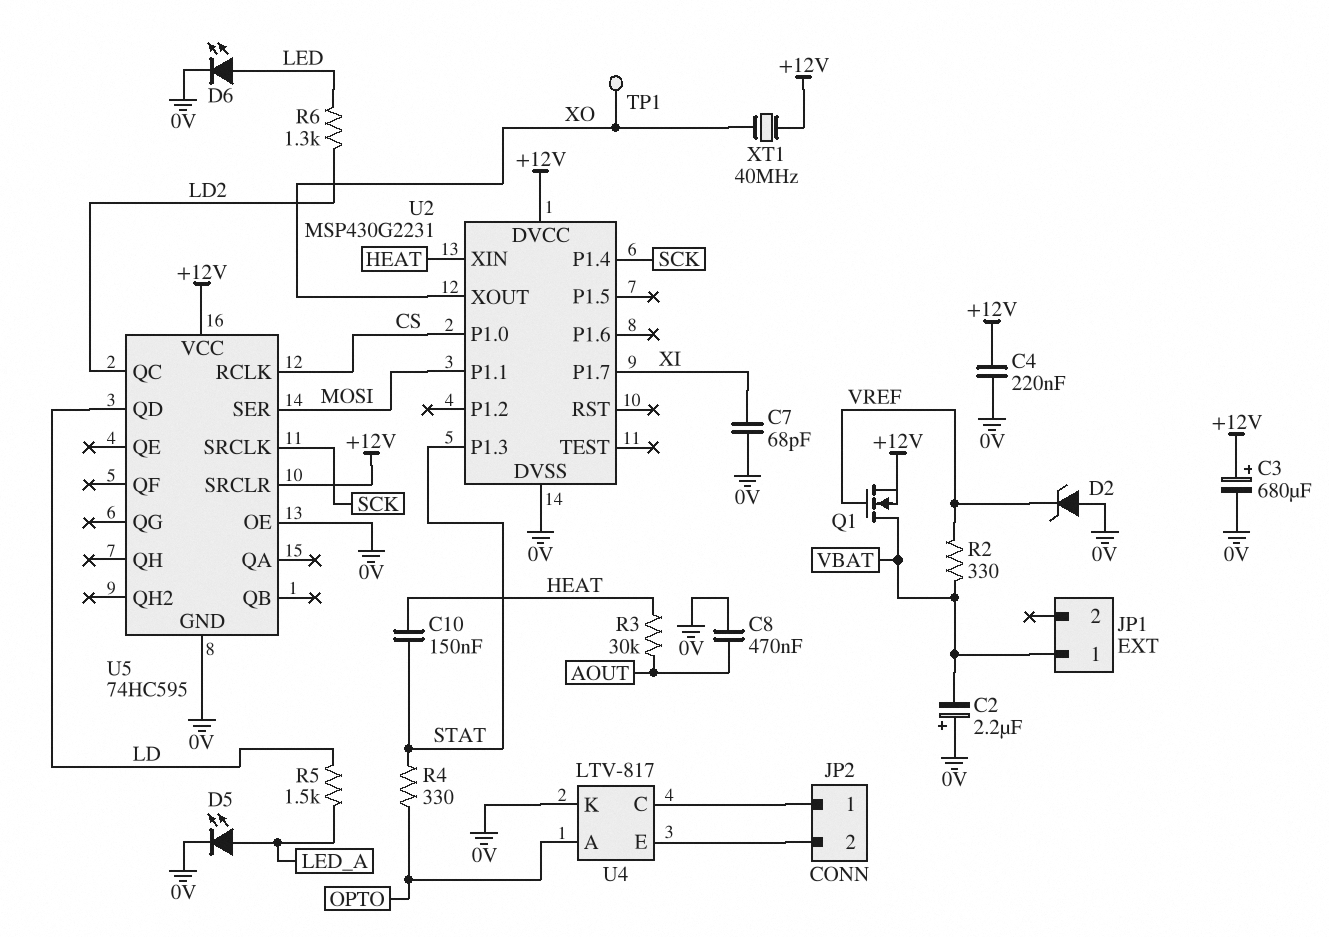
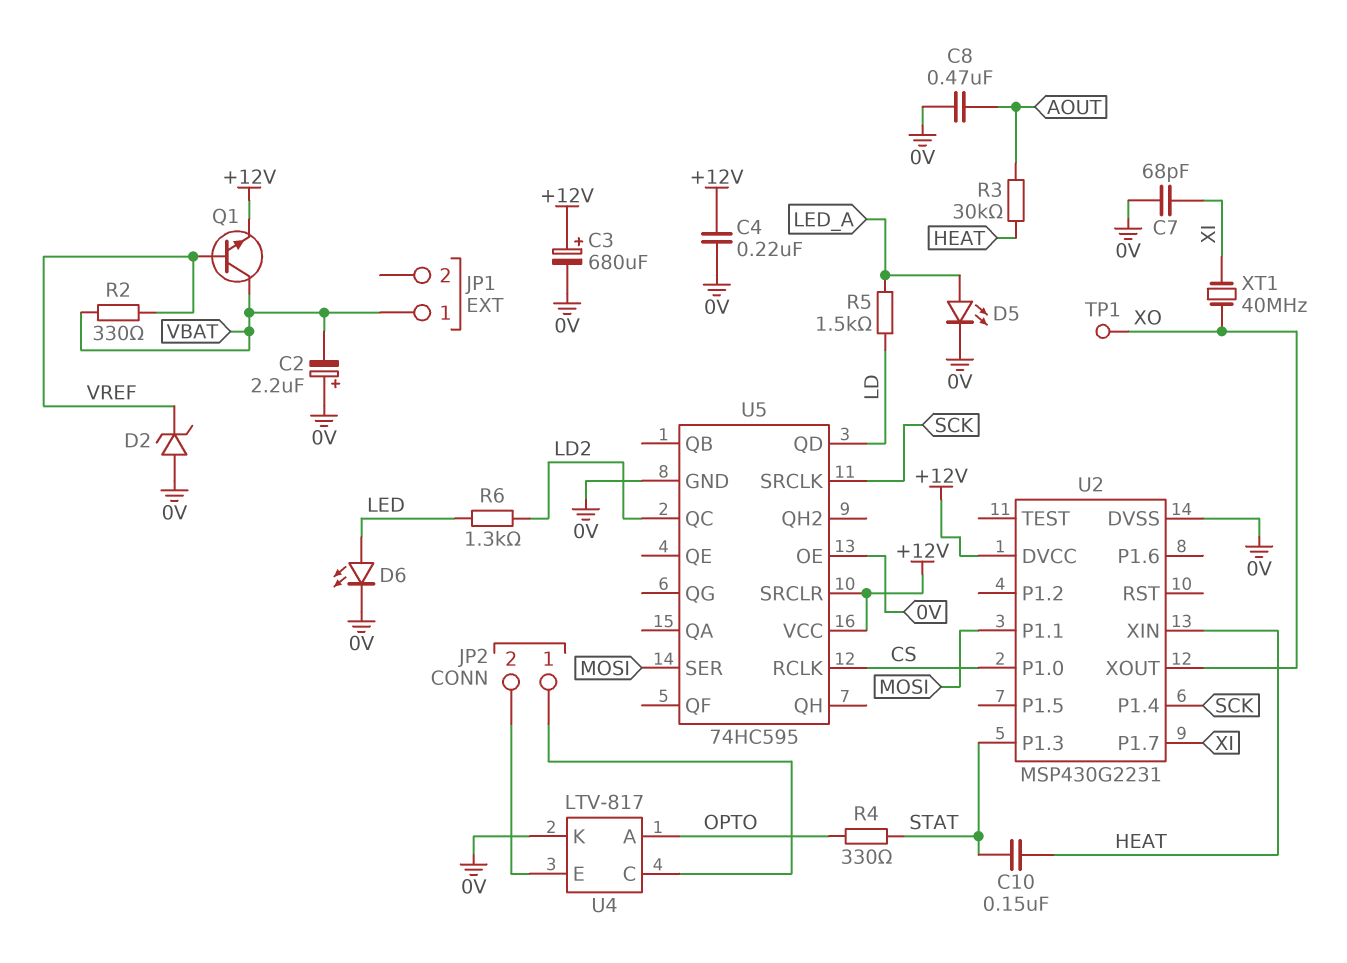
Q1: NMOS (G VREF, D VBAT, S +12V) -> NPN (B VREF, C VBAT, E +12V)
XT1: 40MHz (+12V, XO) -> 40MHz (XI, XO)

